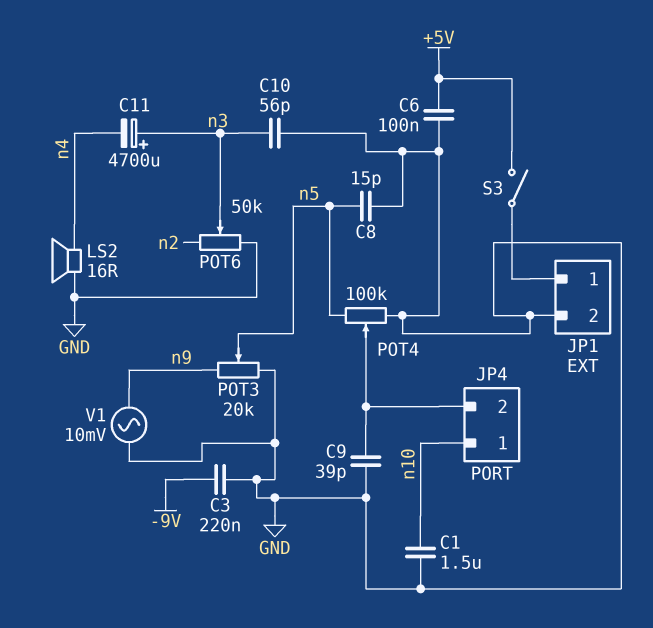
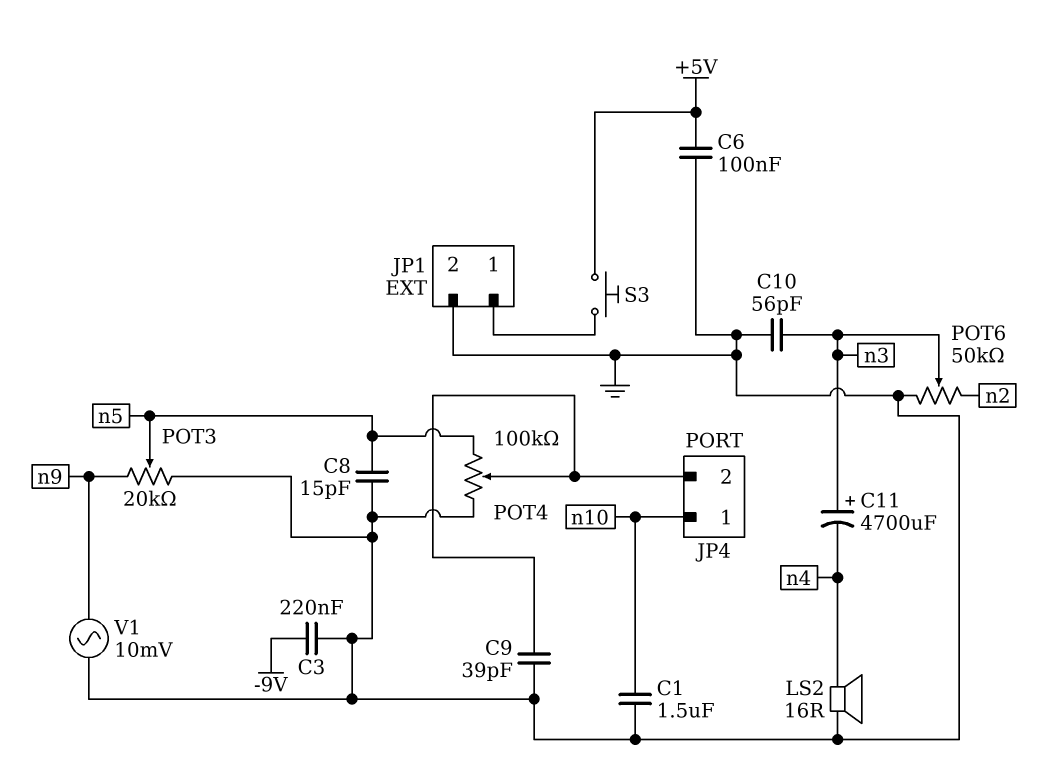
S3: switch (+5V, JP1/1) -> button (+5V, JP1/1)

